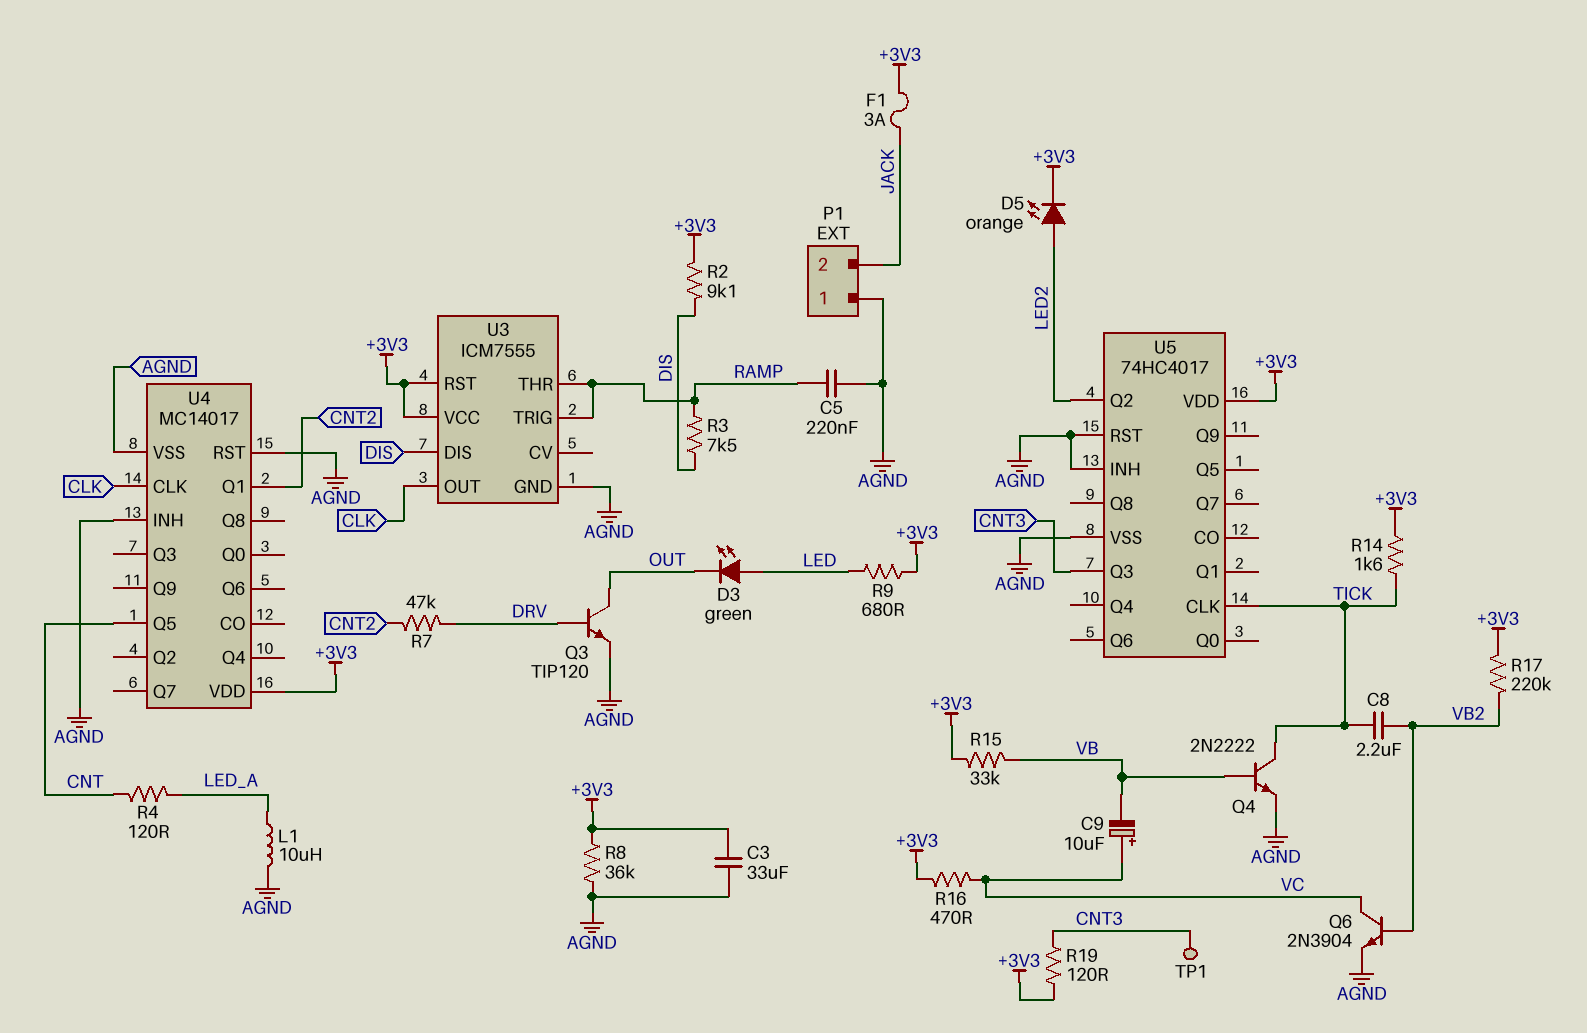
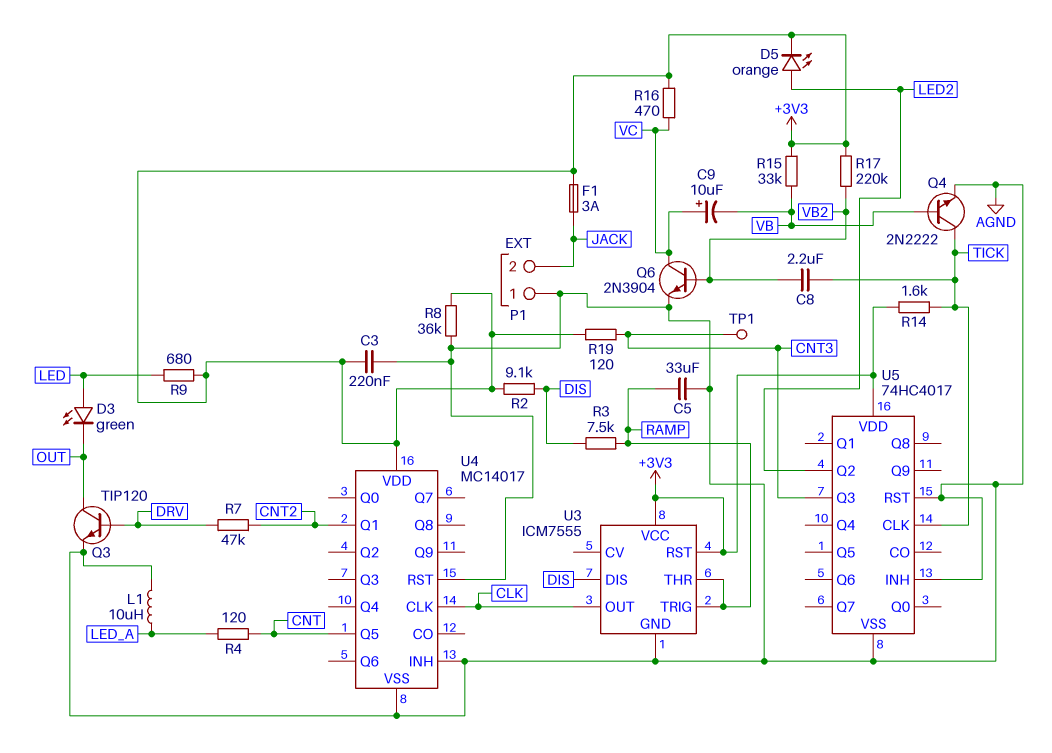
C3: 33uF (+3V3, AGND) -> 220nF (+3V3, AGND)
C5: 220nF (AGND, RAMP) -> 33uF (AGND, RAMP)

